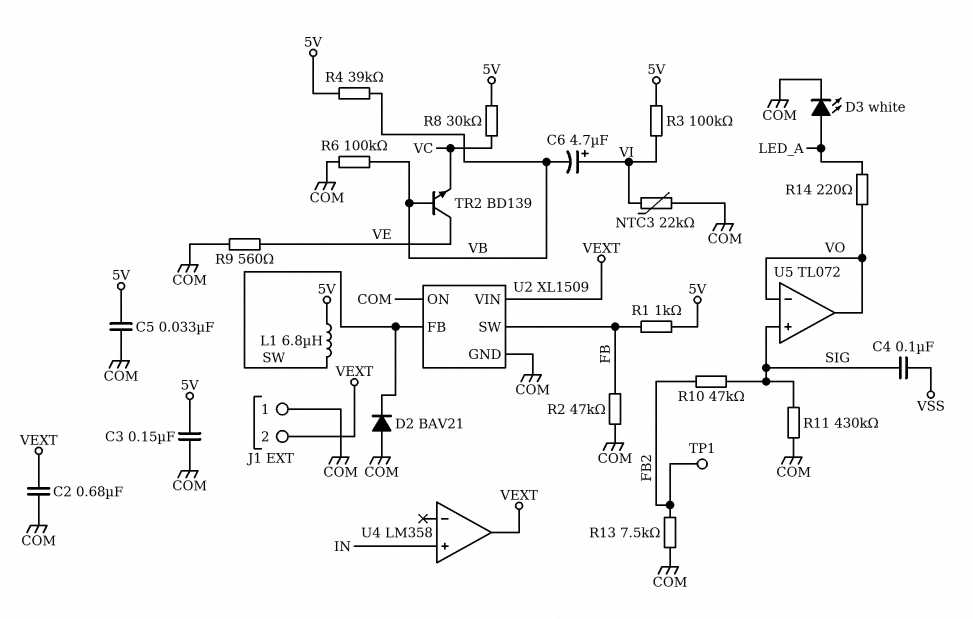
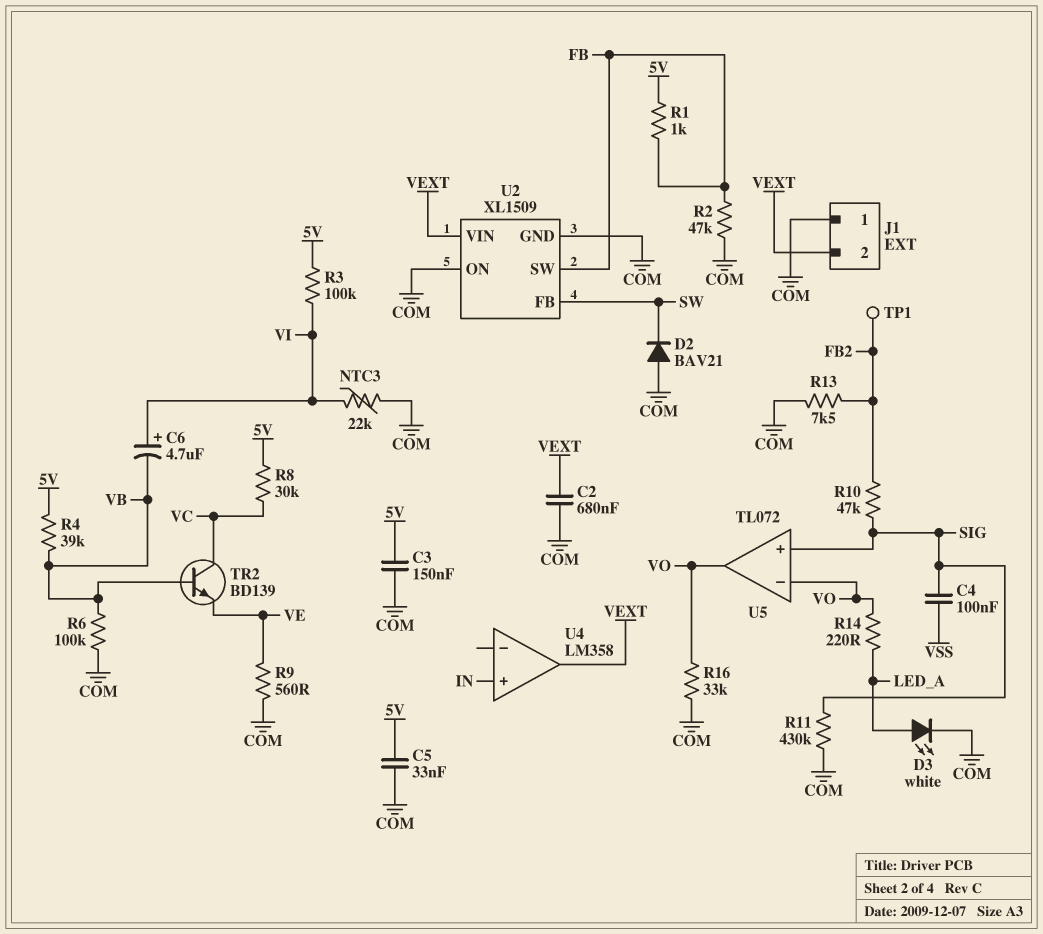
L1: 6.8uH (5V, SW) -> none
R16: none -> 33k (COM, VO)
TR2: NPN BD139 (B VB, C VE, E VC) -> NPN BD139 (B VB, C VC, E VE)

